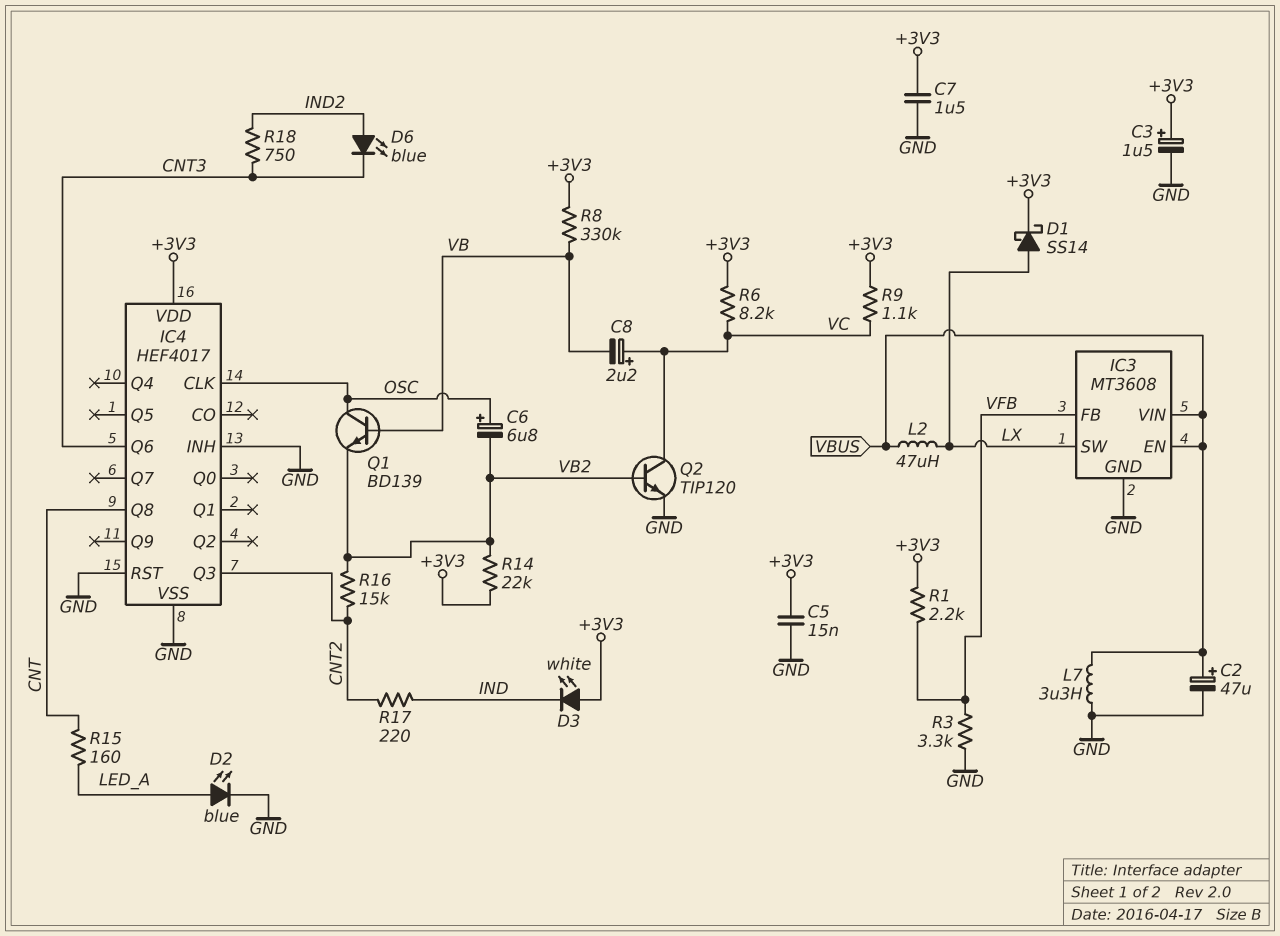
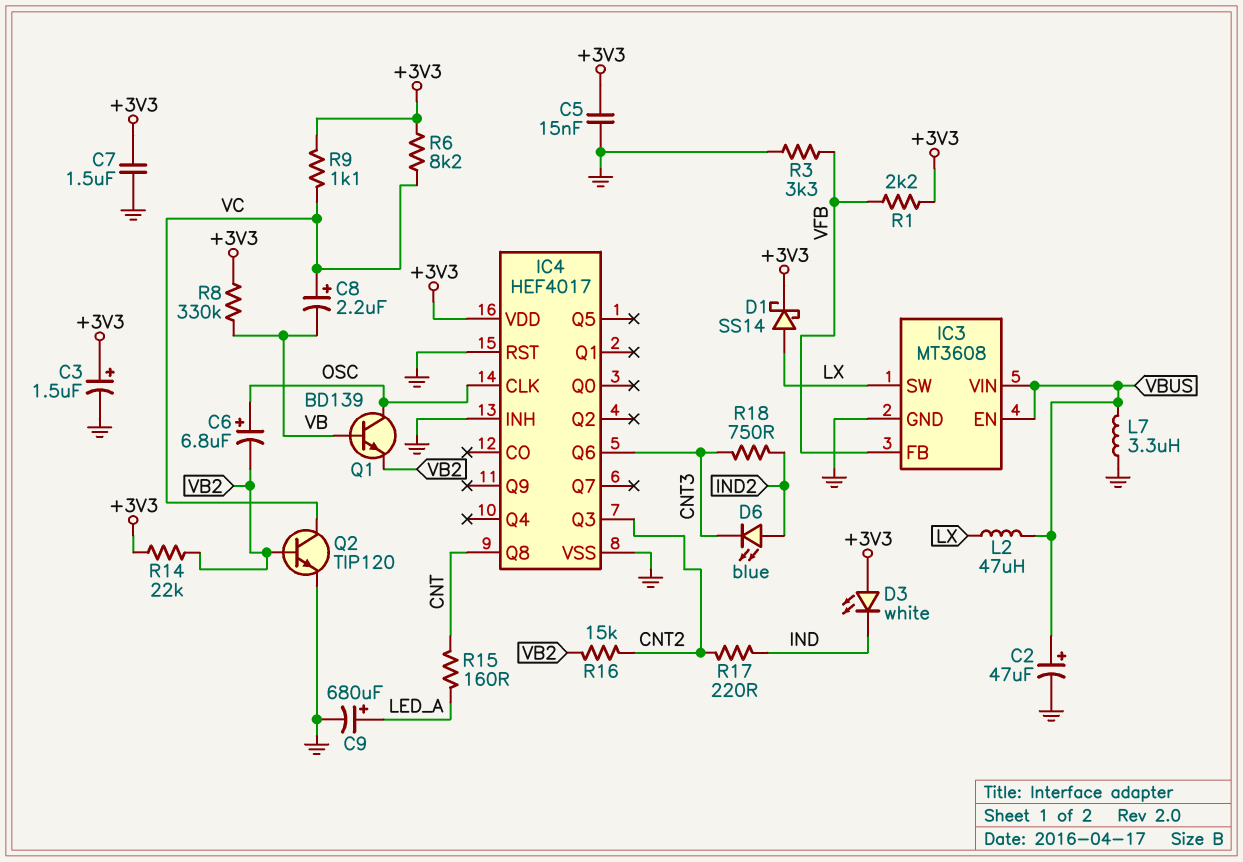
C9: none -> 680uF (plus LED_A, minus GND)
D2: LED blue (A LED_A, K GND) -> none

